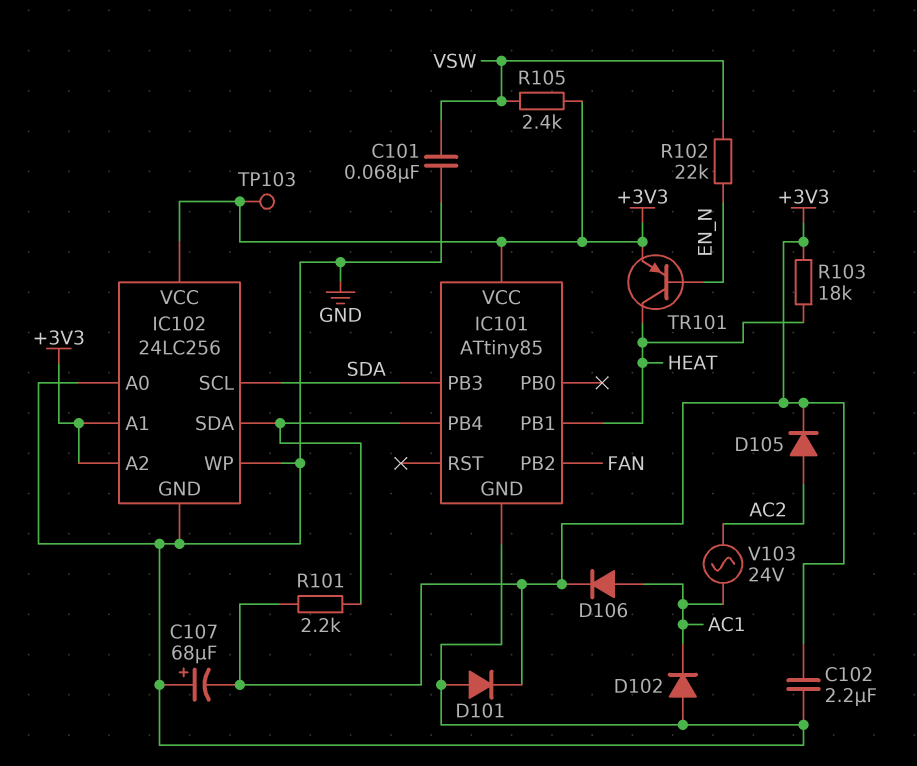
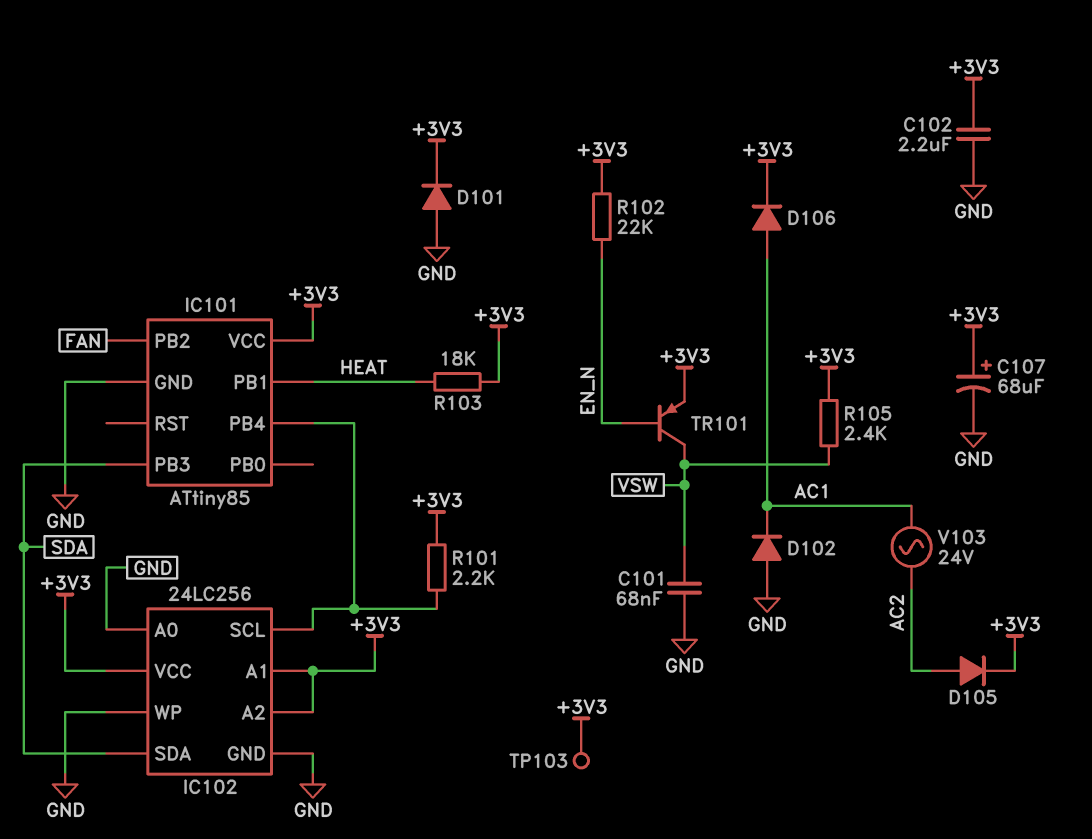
C107: 68uF (plus GND, minus +3V3) -> 68uF (plus +3V3, minus GND)
IC102 pin SCL: SDA -> IC101/PB4
IC102 pin SDA: IC101/PB4 -> SDA
R102: 22k (EN_N, VSW) -> 22k (+3V3, EN_N)
TR101: PNP (B EN_N, C HEAT, E +3V3) -> PNP (B EN_N, C VSW, E +3V3)

